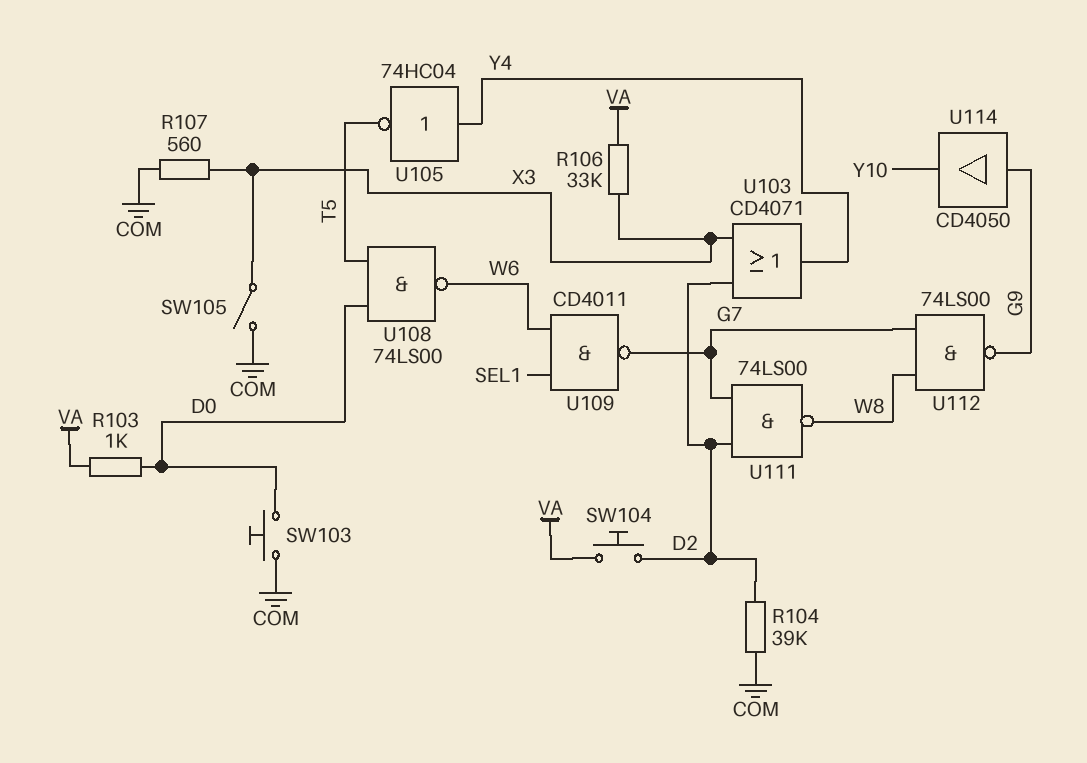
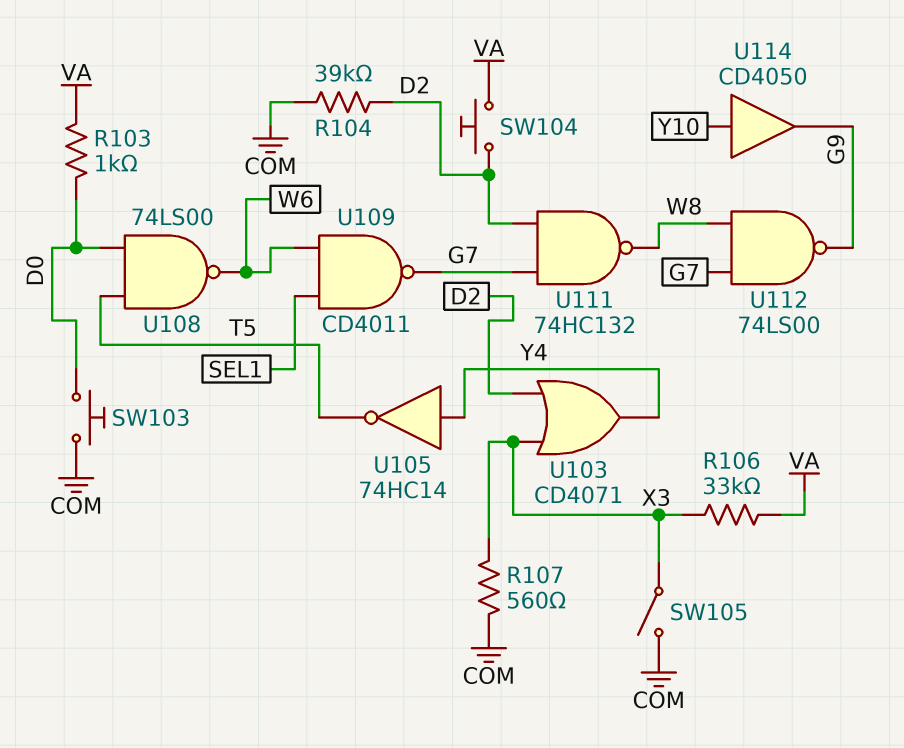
U105: NOT 74HC04 (in Y4, out T5) -> NOT 74HC14 (in Y4, out T5)
U111: NAND 74LS00 (in D2, in G7, out W8) -> NAND 74HC132 (in D2, in G7, out W8)
U114: buffer CD4050 (in G9, out Y10) -> buffer CD4050 (in Y10, out G9)

